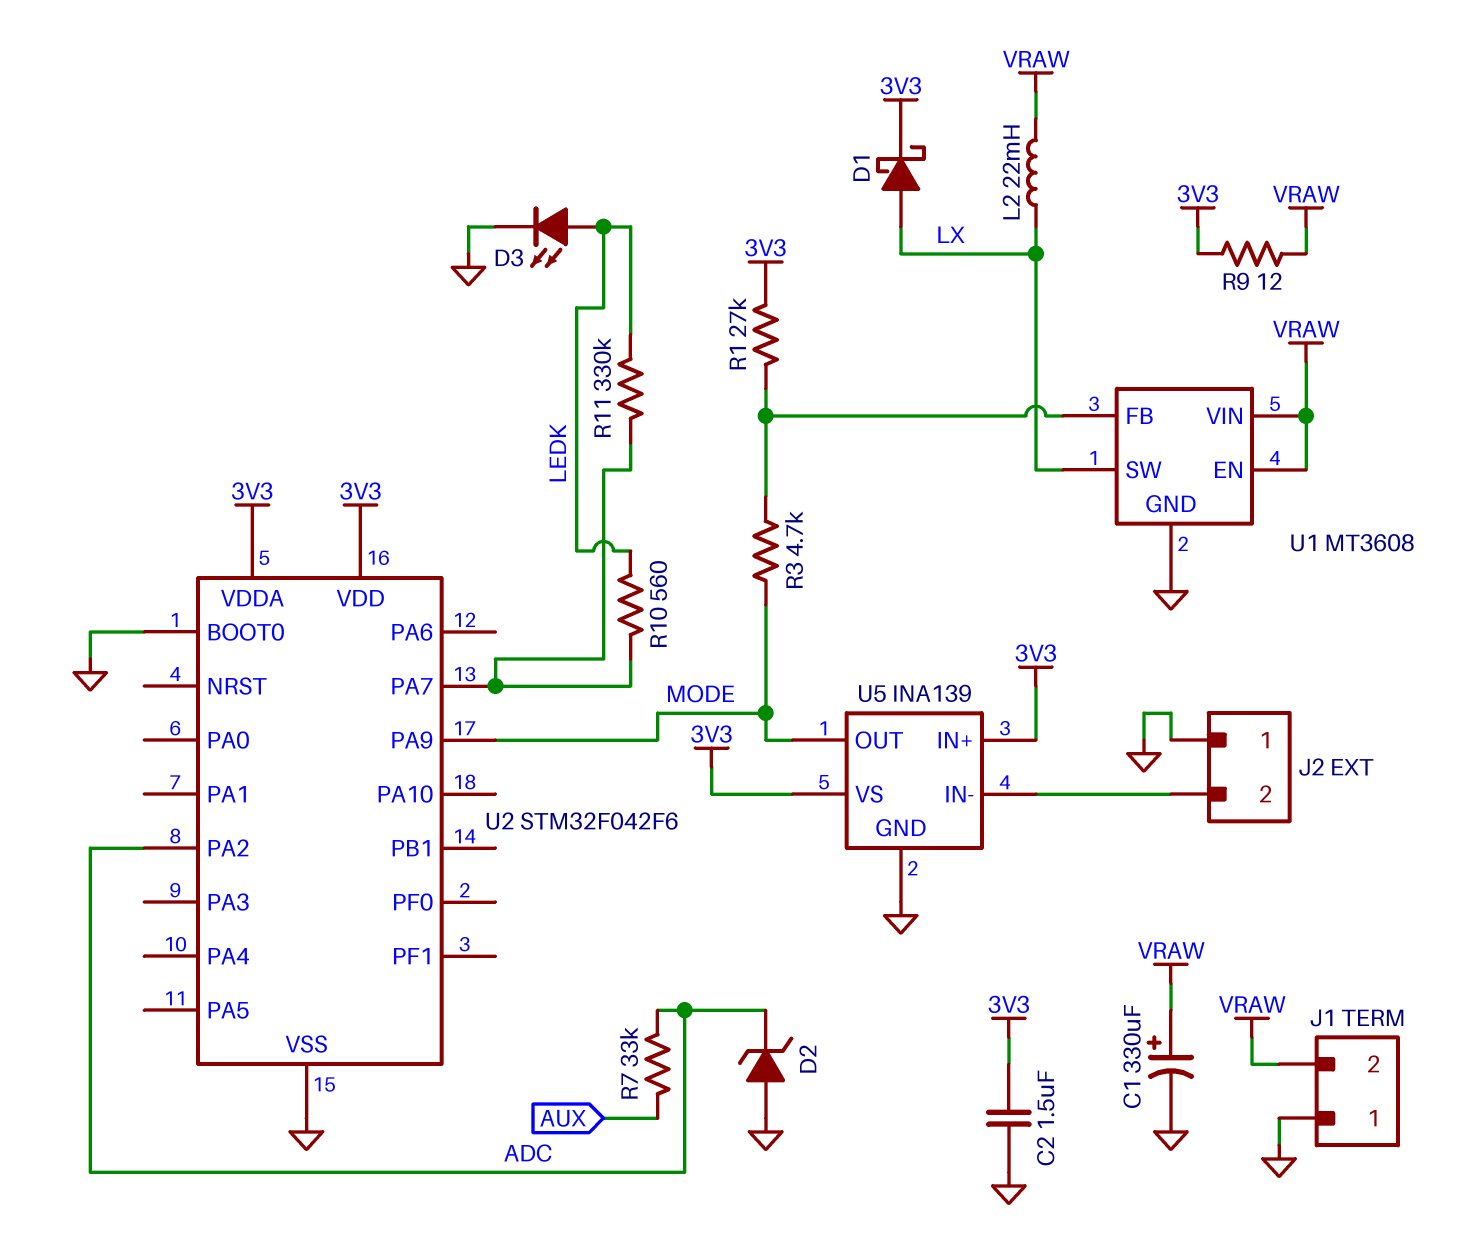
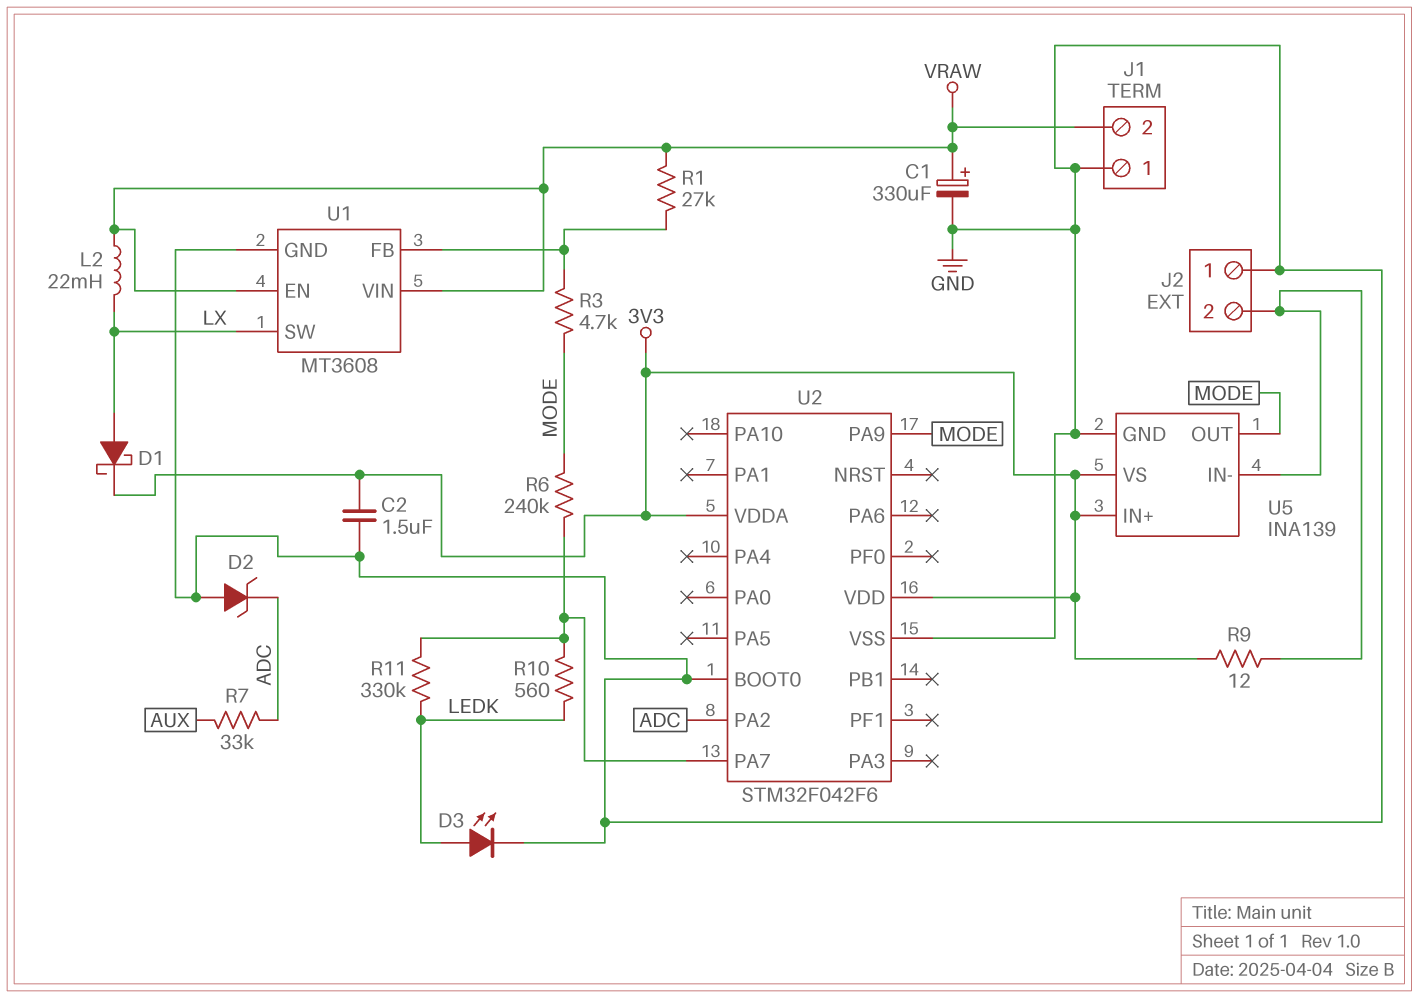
R1: 27k (3V3, U1/FB) -> 27k (U1/FB, VRAW)
R6: none -> 240k (MODE, U2/PA7)
R9: 12 (3V3, VRAW) -> 12 (3V3, J2/2)

